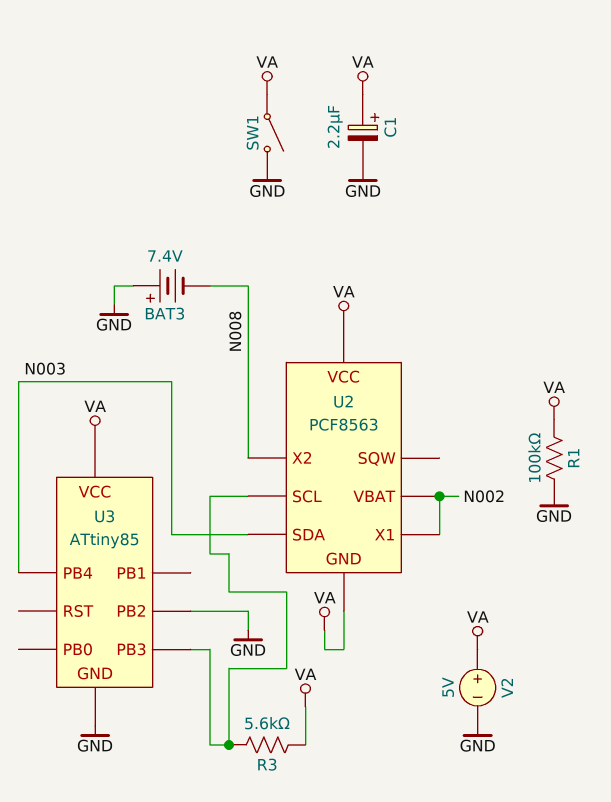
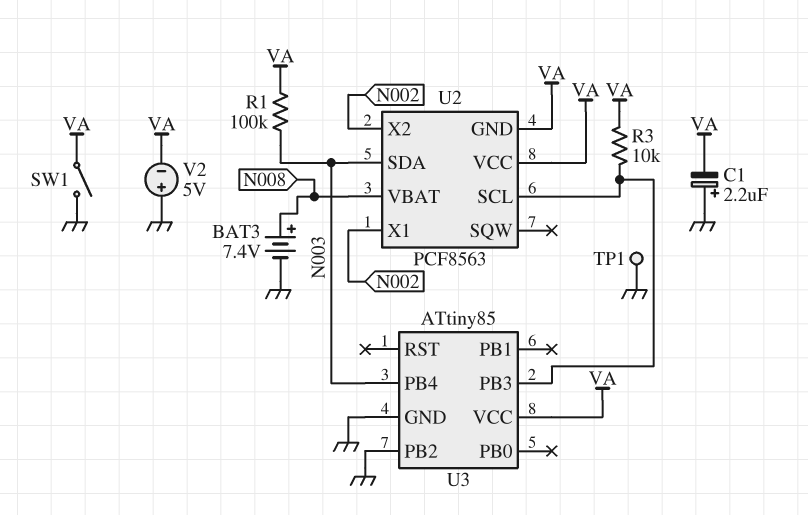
BAT3: 7.4V (plus GND, minus N008) -> 7.4V (plus N008, minus GND)
C1: 2.2uF (plus VA, minus GND) -> 2.2uF (plus GND, minus VA)
R1: 100k (GND, VA) -> 100k (N003, VA)
R3: 5.6k (U2/SCL, VA) -> 10k (U2/SCL, VA)
TP1: none -> test point (GND)
U2 pin VBAT: N002 -> N008
U2 pin X2: N008 -> N002
V2: 5V (plus VA, minus GND) -> 5V (plus GND, minus VA)

